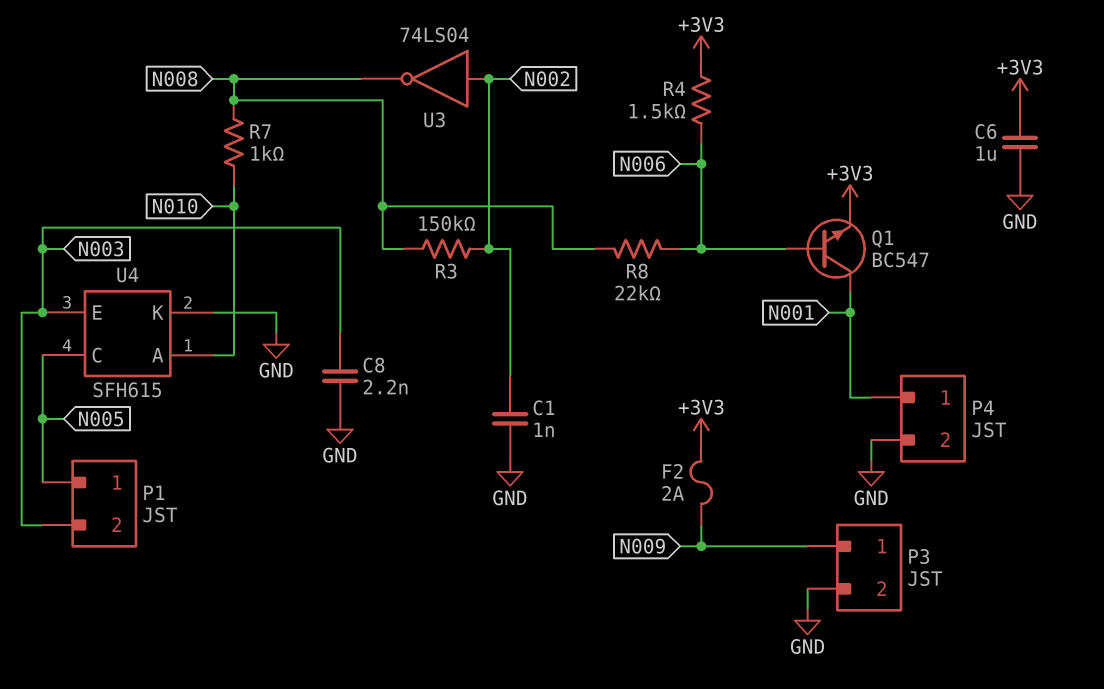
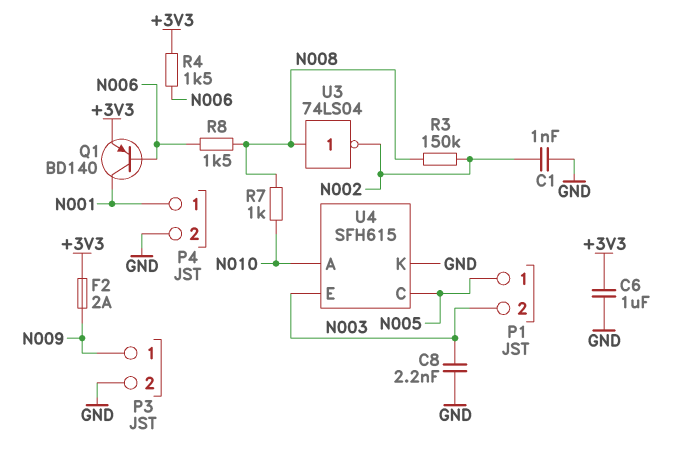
Q1: NPN BC547 (B N006, C N001, E +3V3) -> PNP BD140 (B N006, C N001, E +3V3)
R8: 22k (N006, N008) -> 1.5k (N006, N008)
U3: NOT 74LS04 (in N002, out N008) -> NOT 74LS04 (in N008, out N002)

